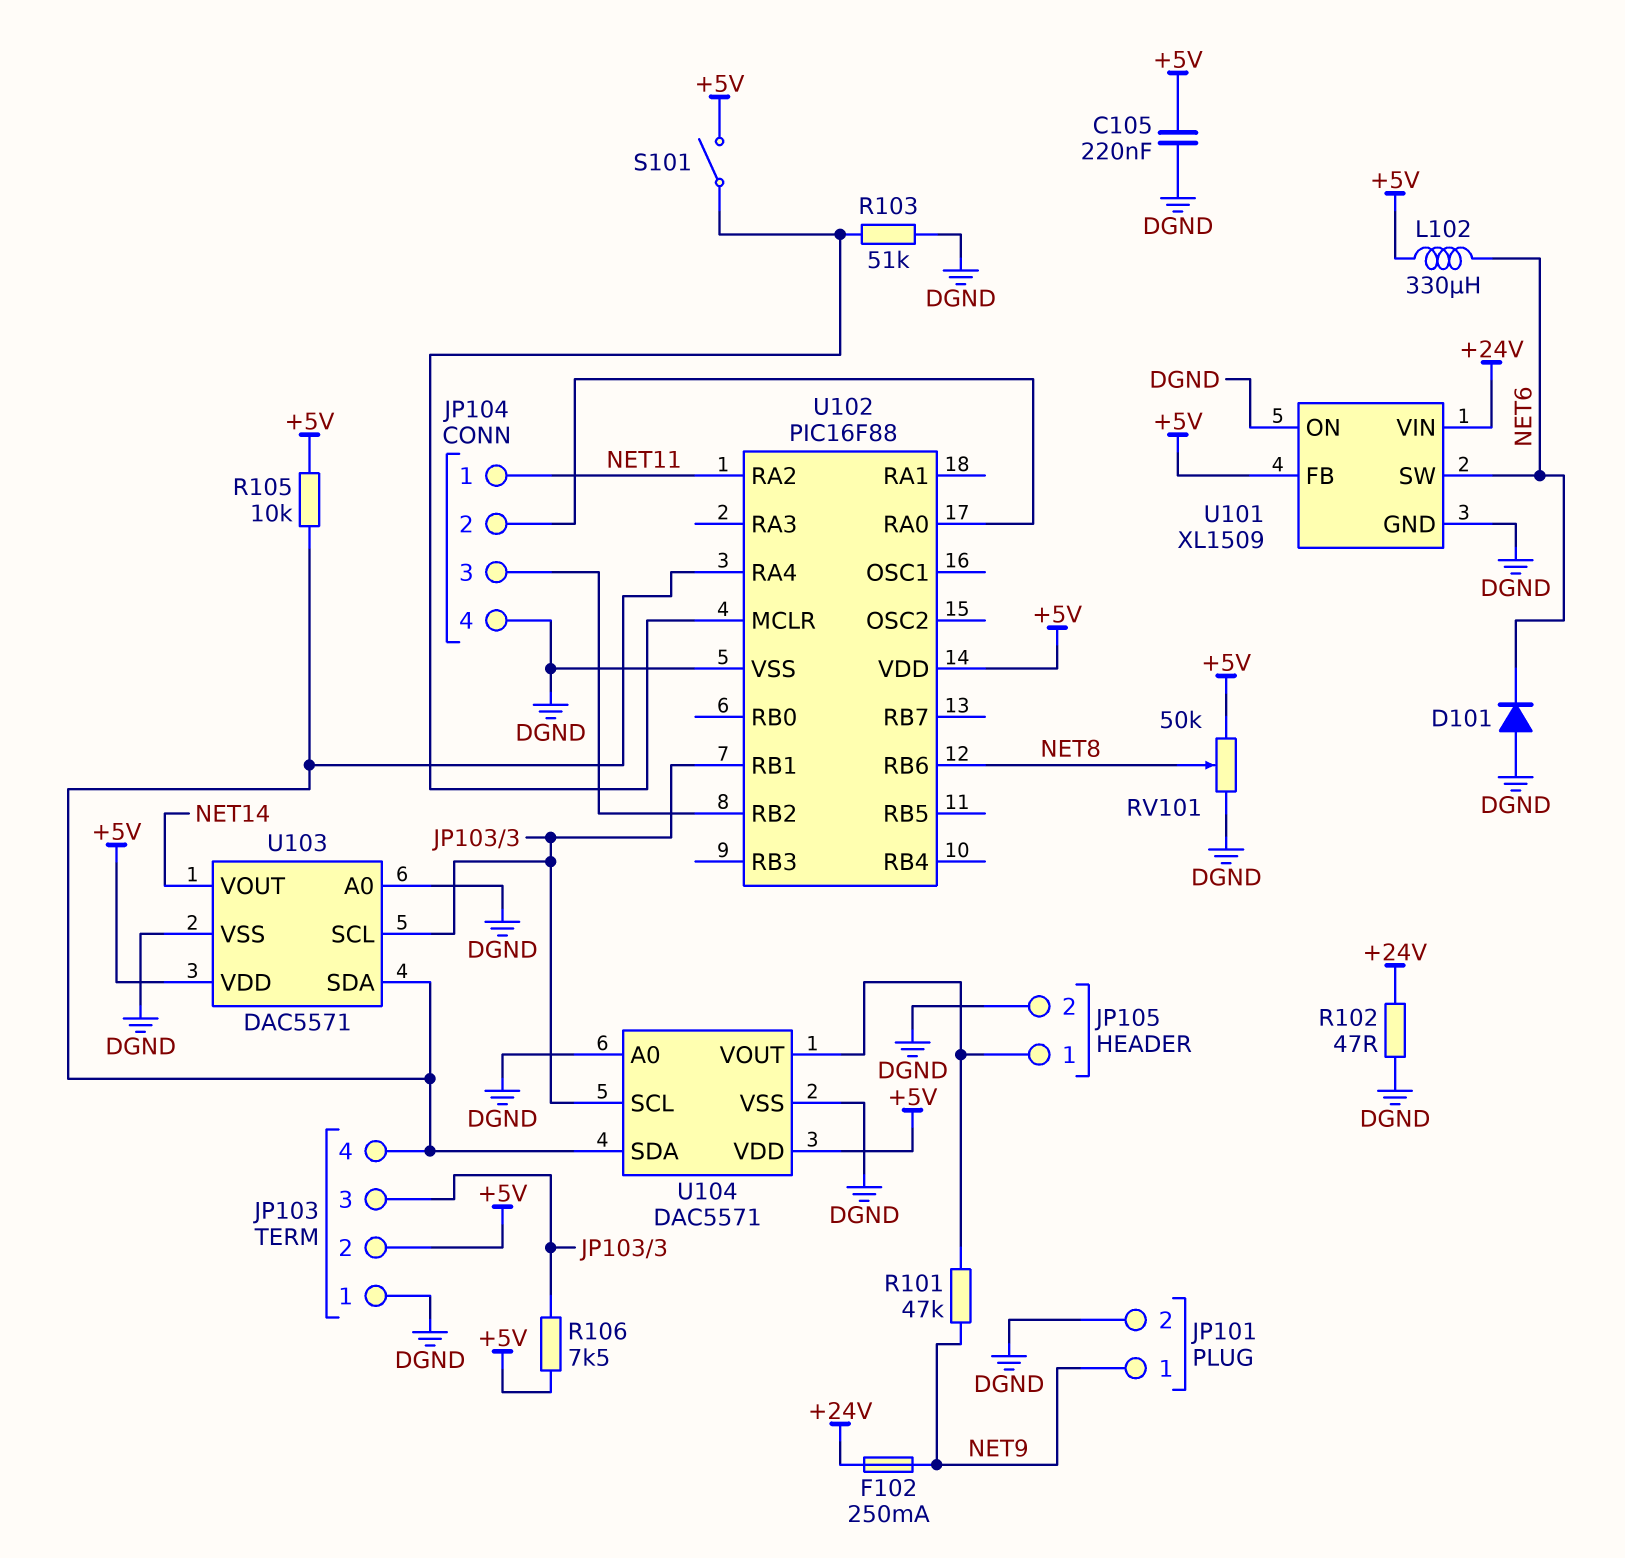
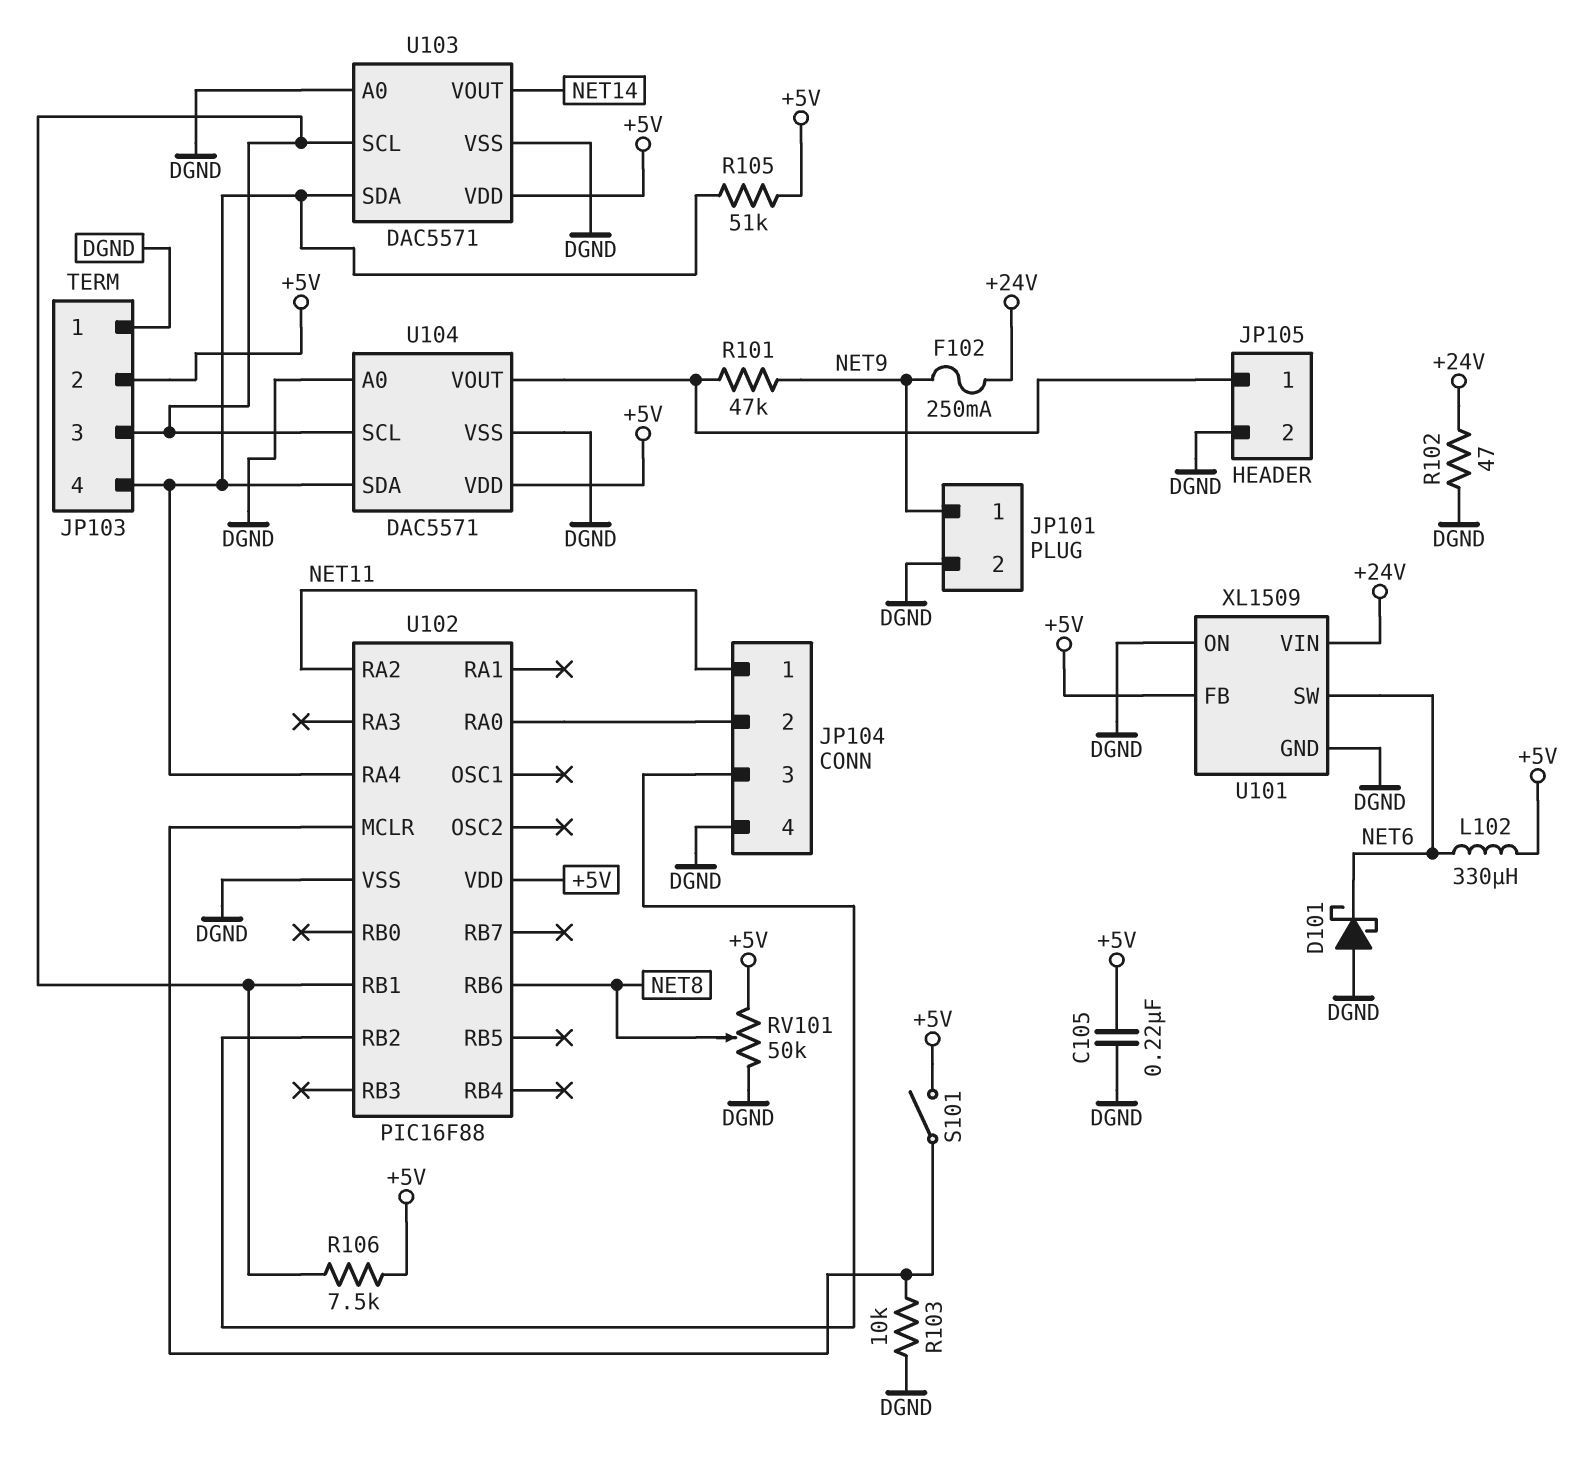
D101: diode (A DGND, K NET6) -> schottky (A DGND, K NET6)
R103: 51k (DGND, U102/MCLR) -> 10k (DGND, U102/MCLR)
R105: 10k (+5V, JP103/4) -> 51k (+5V, JP103/4)

